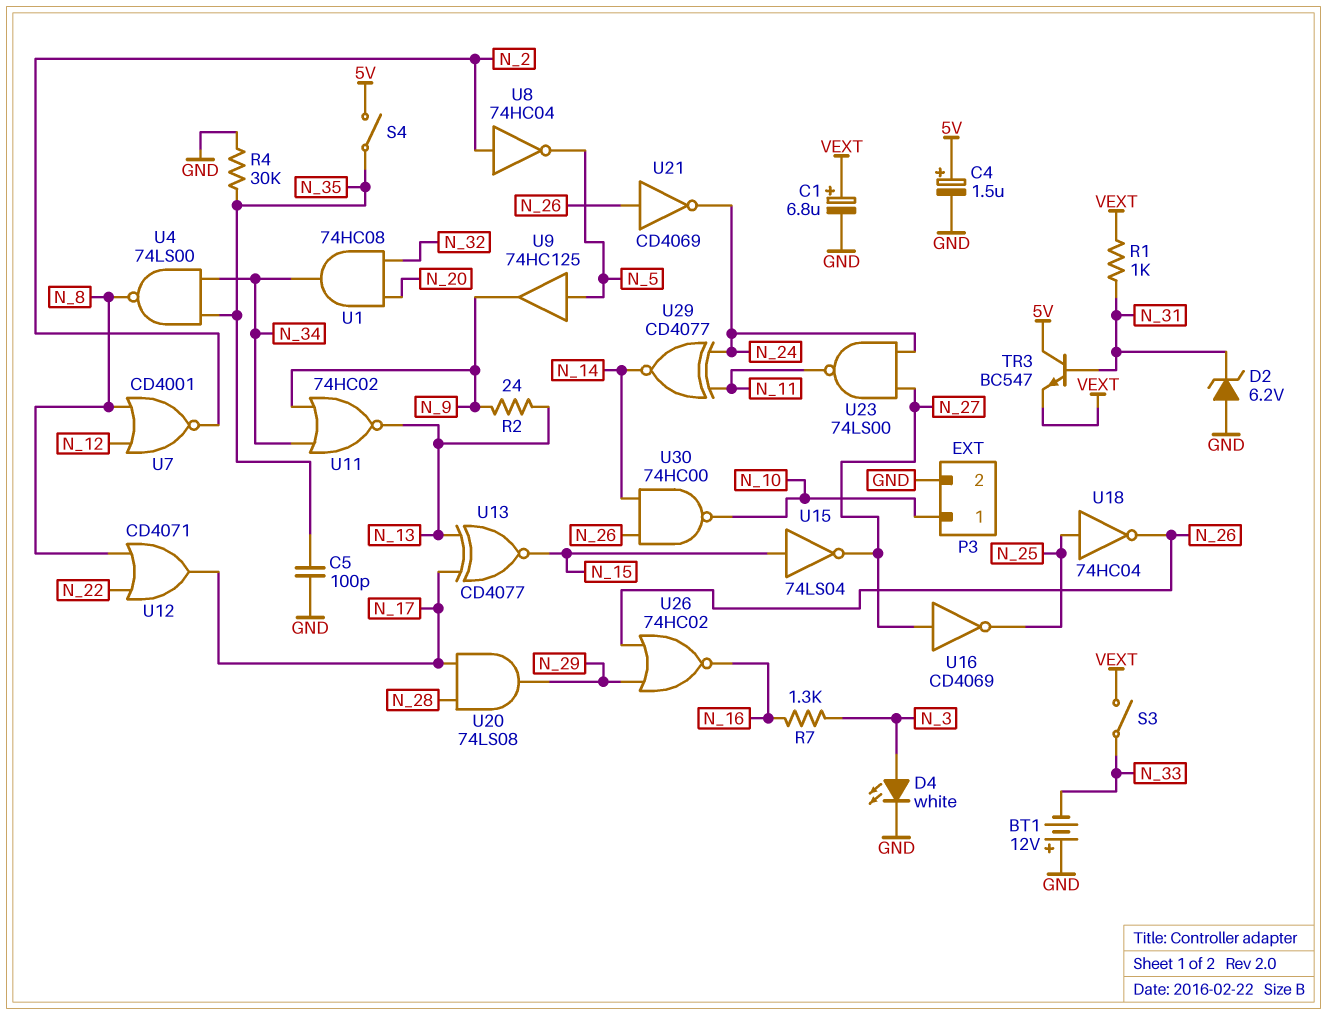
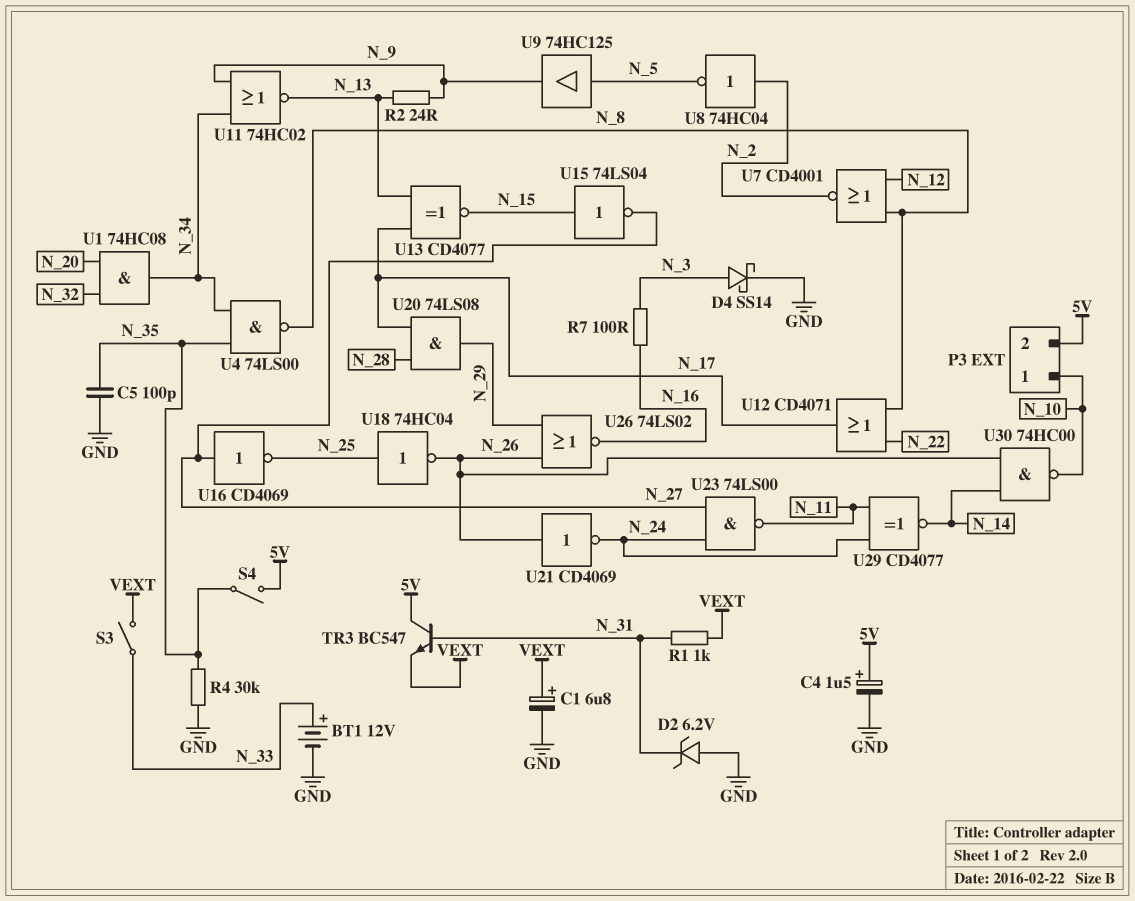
BT1: 12V (plus GND, minus N_33) -> 12V (plus N_33, minus GND)
D4: LED white (A N_3, K GND) -> schottky SS14 (A N_3, K GND)
P3 pin 2: GND -> 5V
R7: 1.3k (N_3, N_16) -> 100 (N_3, N_16)
U26: NOR 74HC02 (in N_26, in N_29, out N_16) -> NOR 74LS02 (in N_26, in N_29, out N_16)

